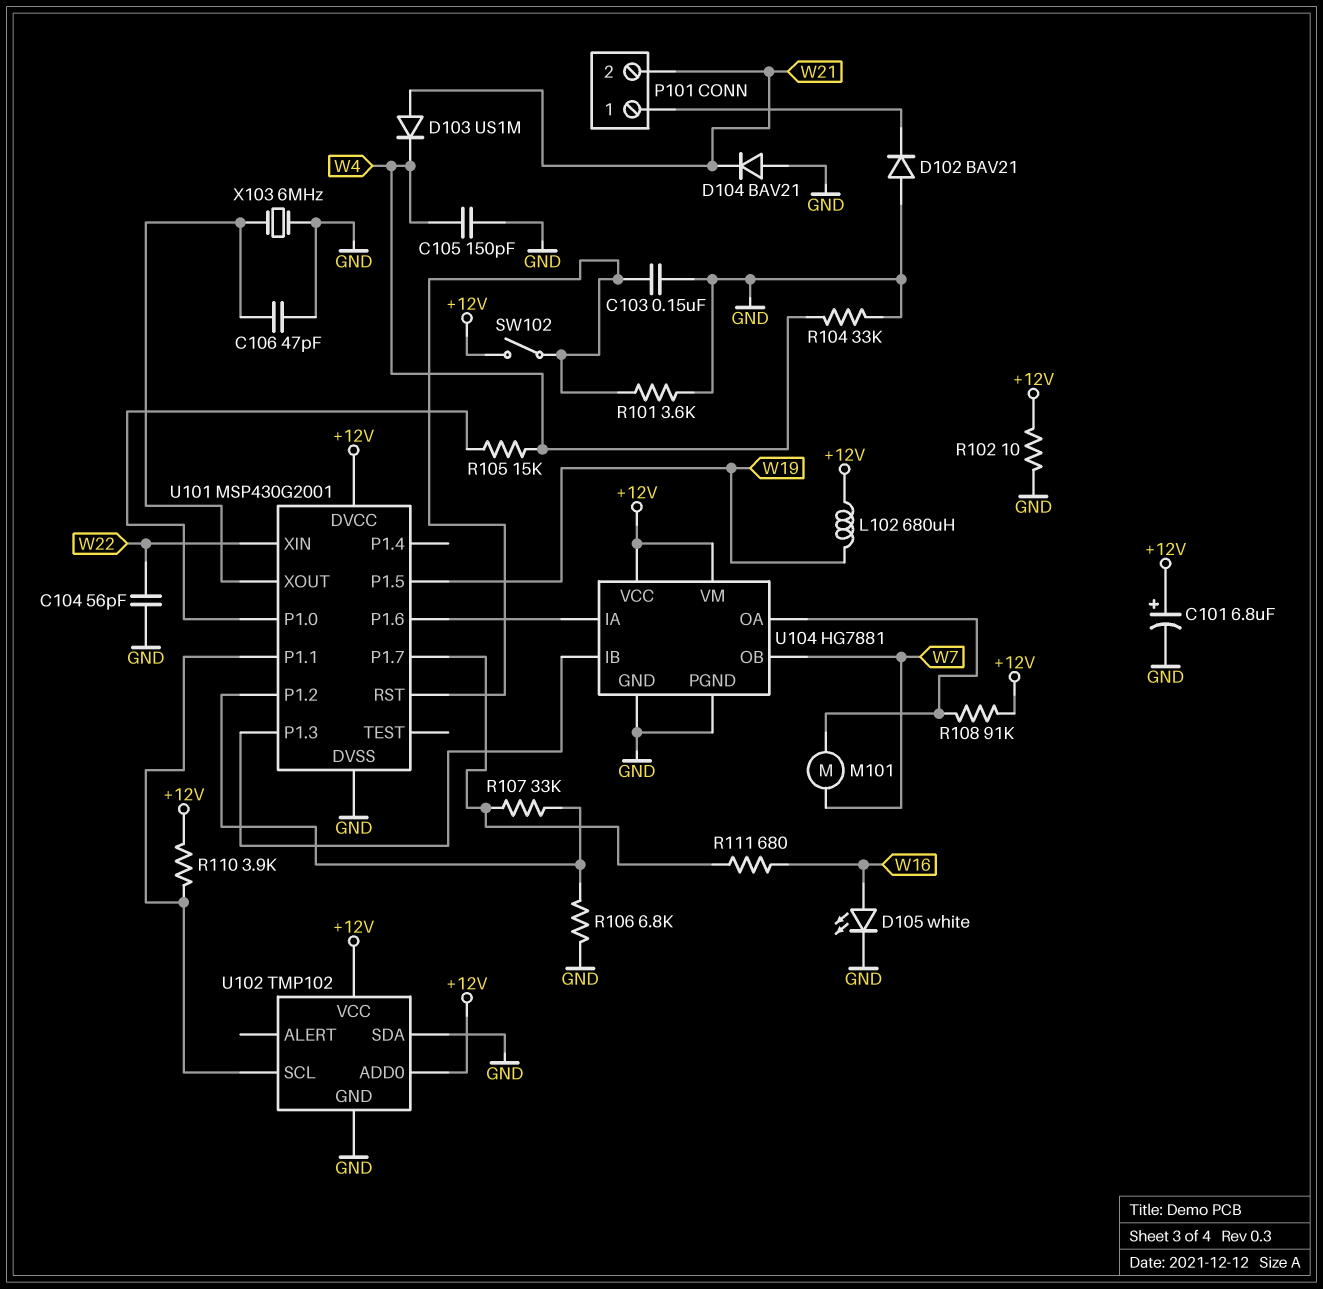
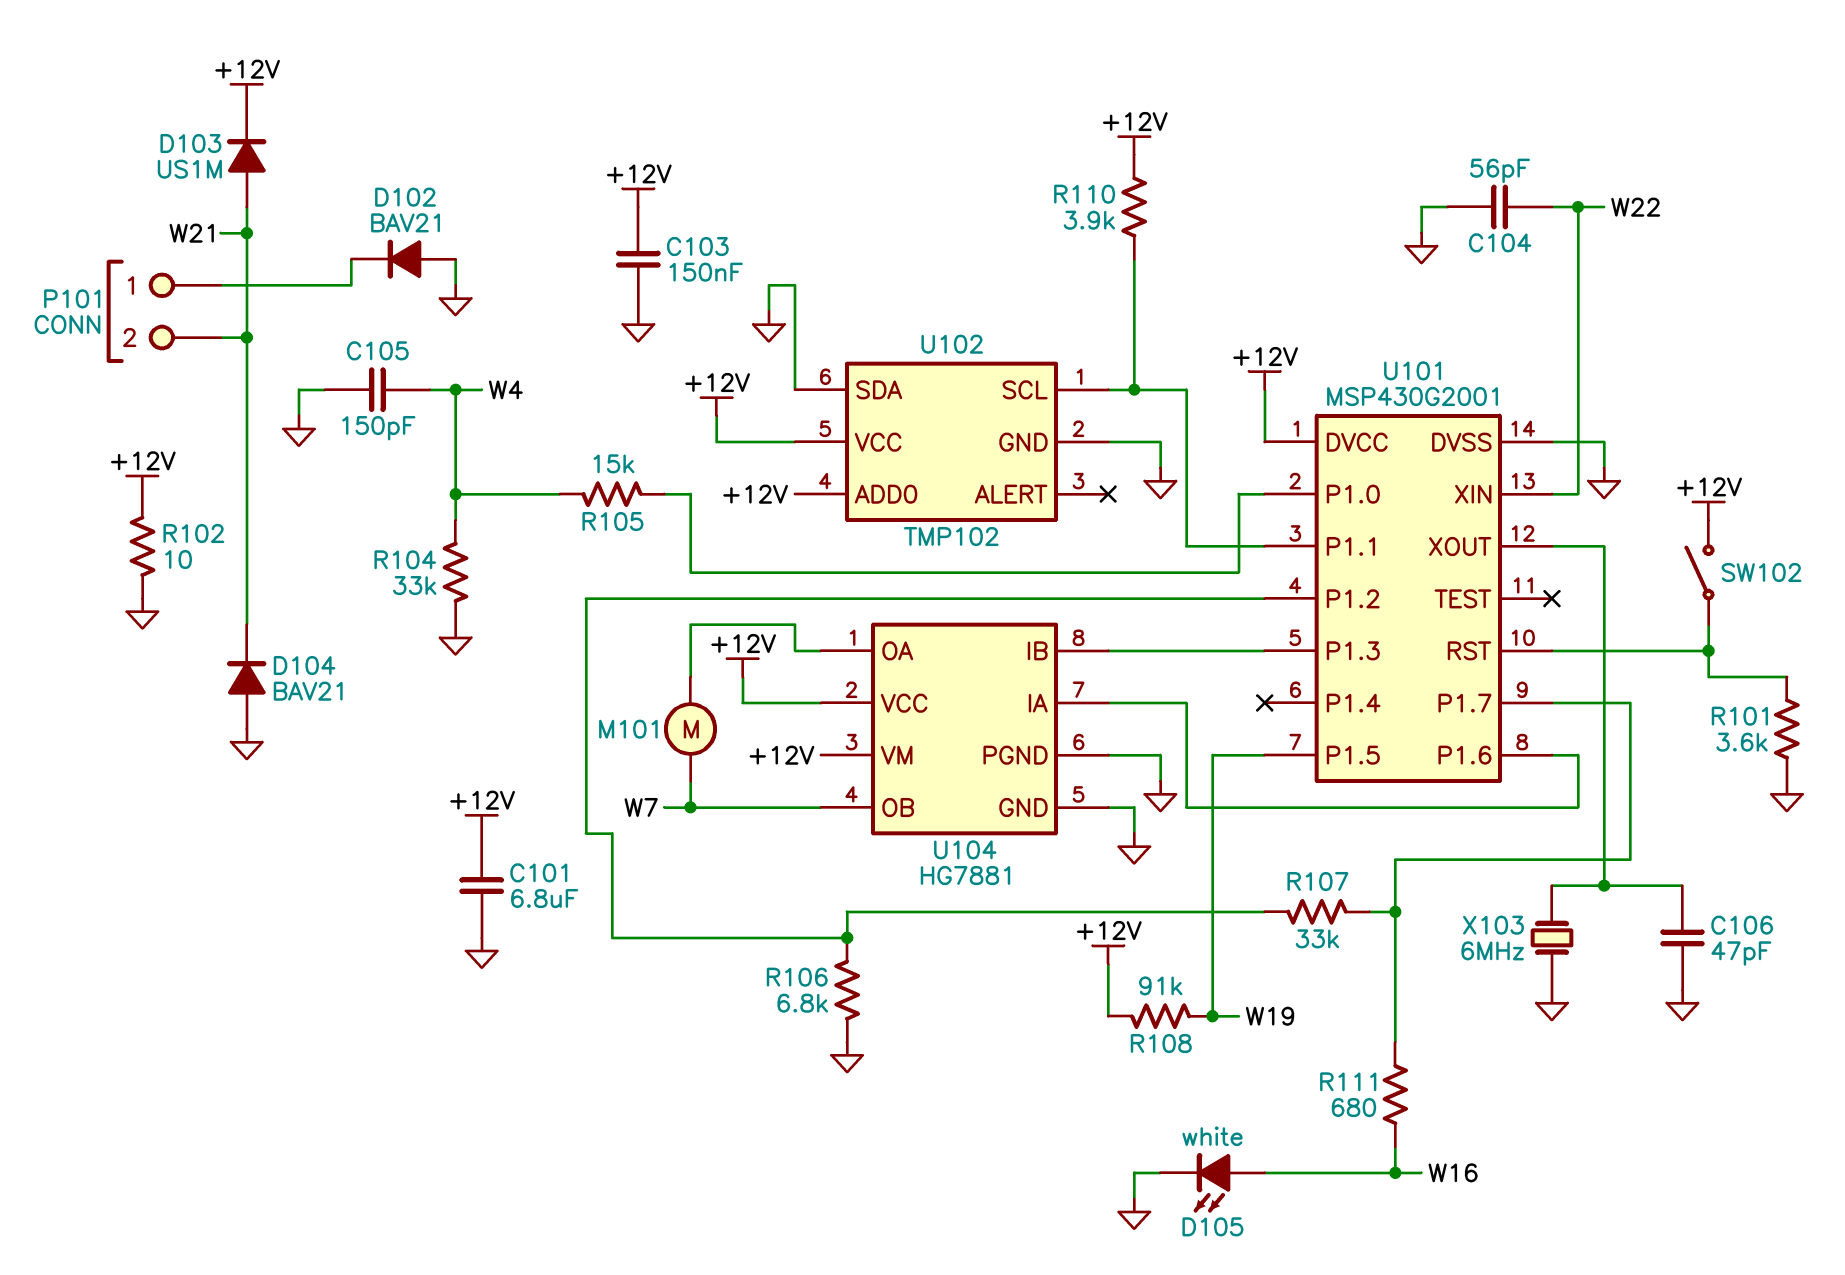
C101: 6.8uF (plus +12V, minus GND) -> 6.8uF (+12V, GND)
C103: 150nF (GND, U101/RST) -> 150nF (+12V, GND)
D103: diode US1M (A W21, K W4) -> diode US1M (A W21, K +12V)
L102: 680uH (+12V, W19) -> none
R108: 91k (+12V, U104/OA) -> 91k (+12V, W19)

